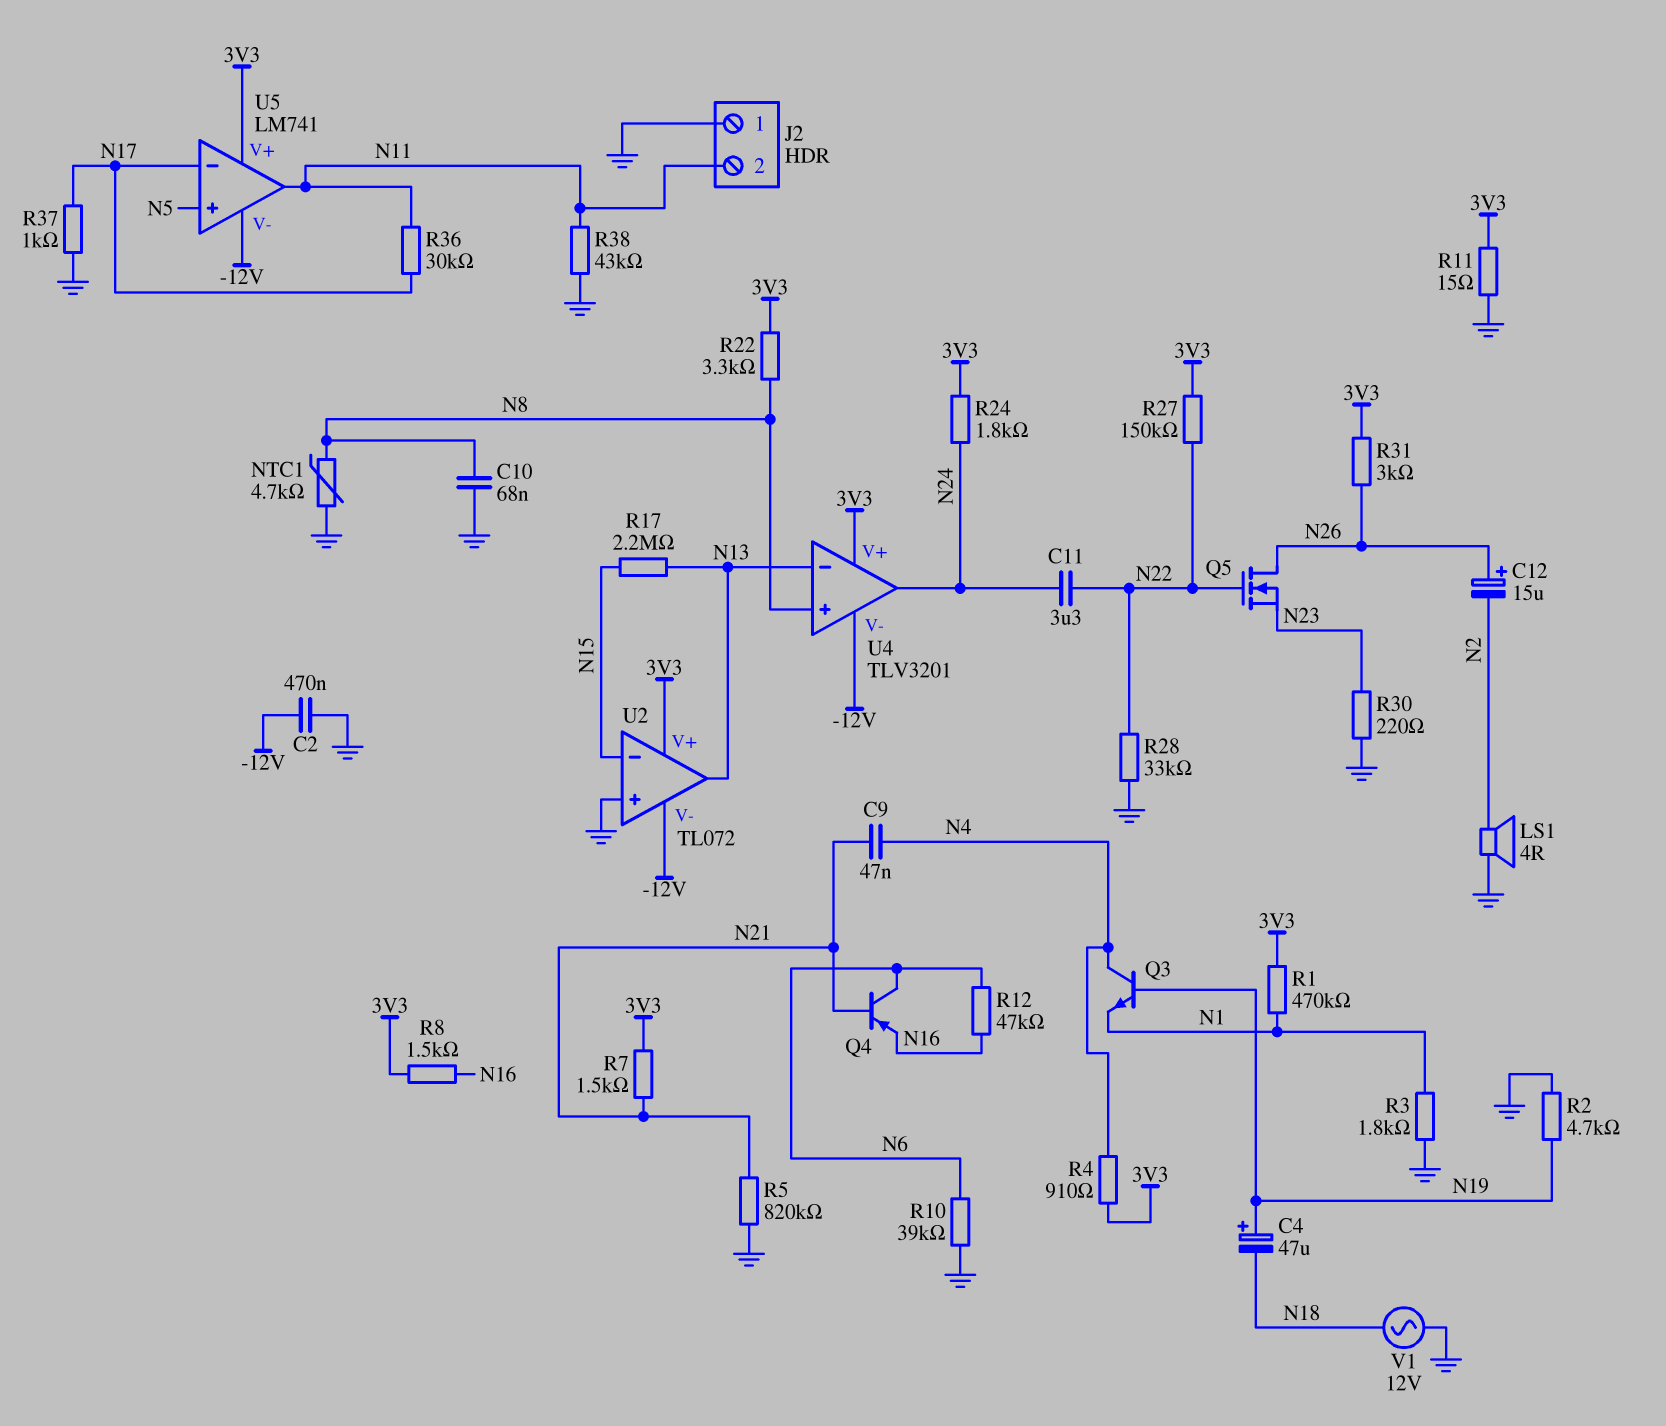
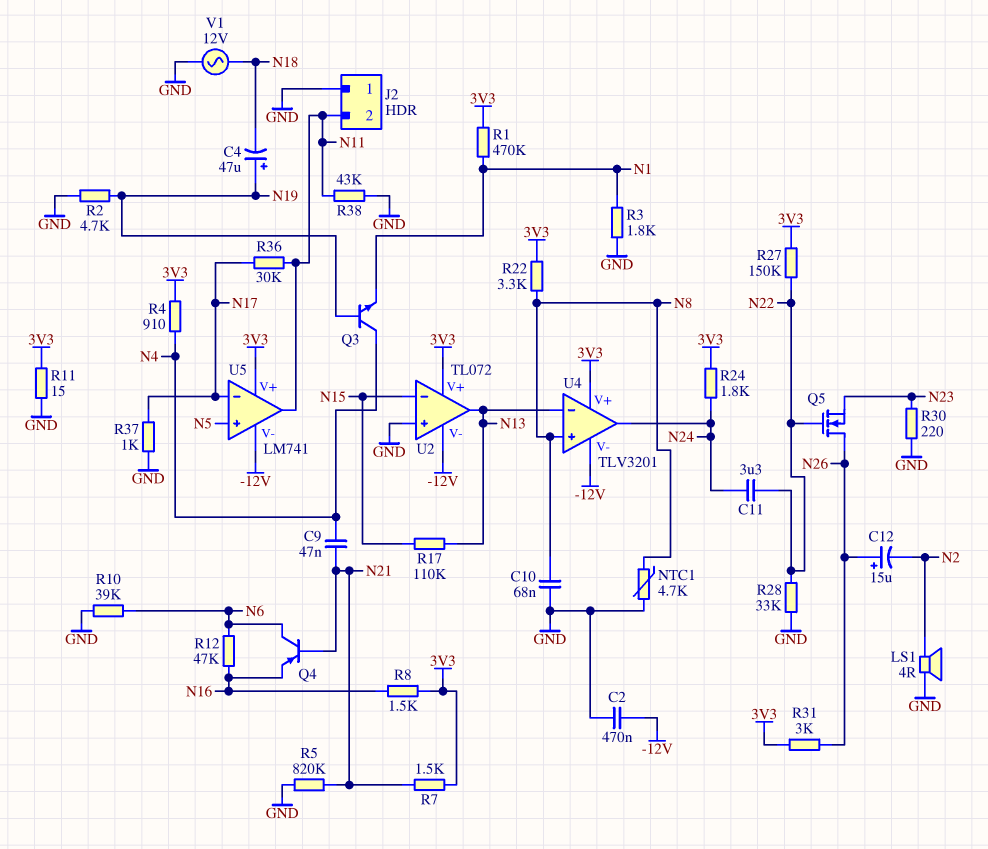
R17: 2.2M (N13, N15) -> 110k (N13, N15)

